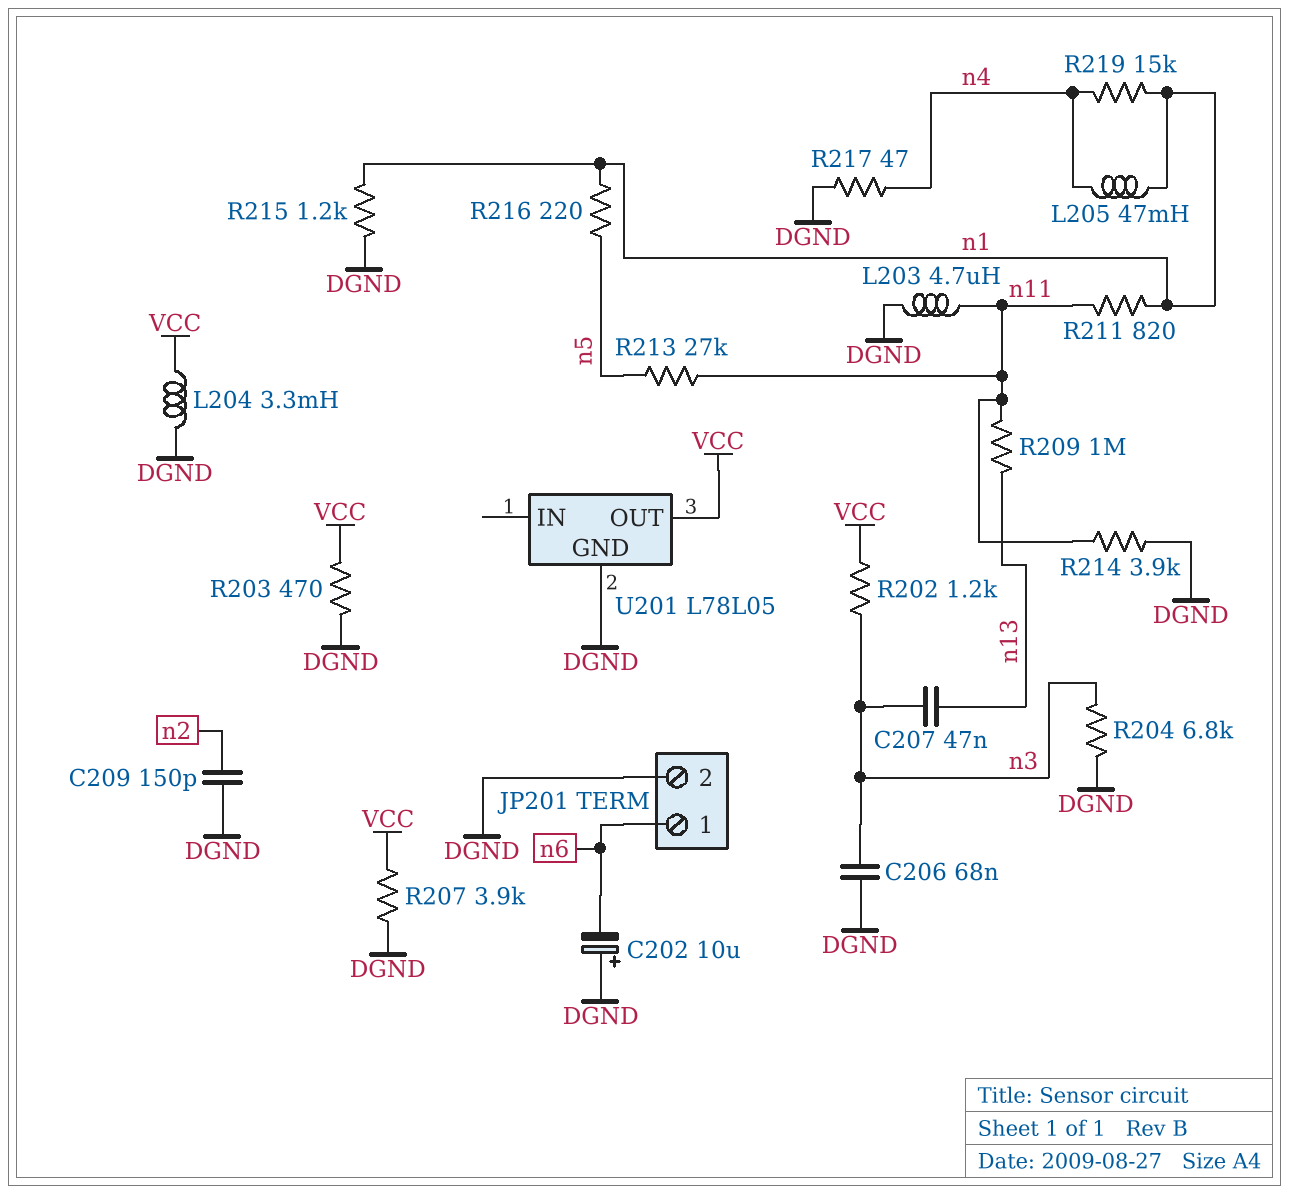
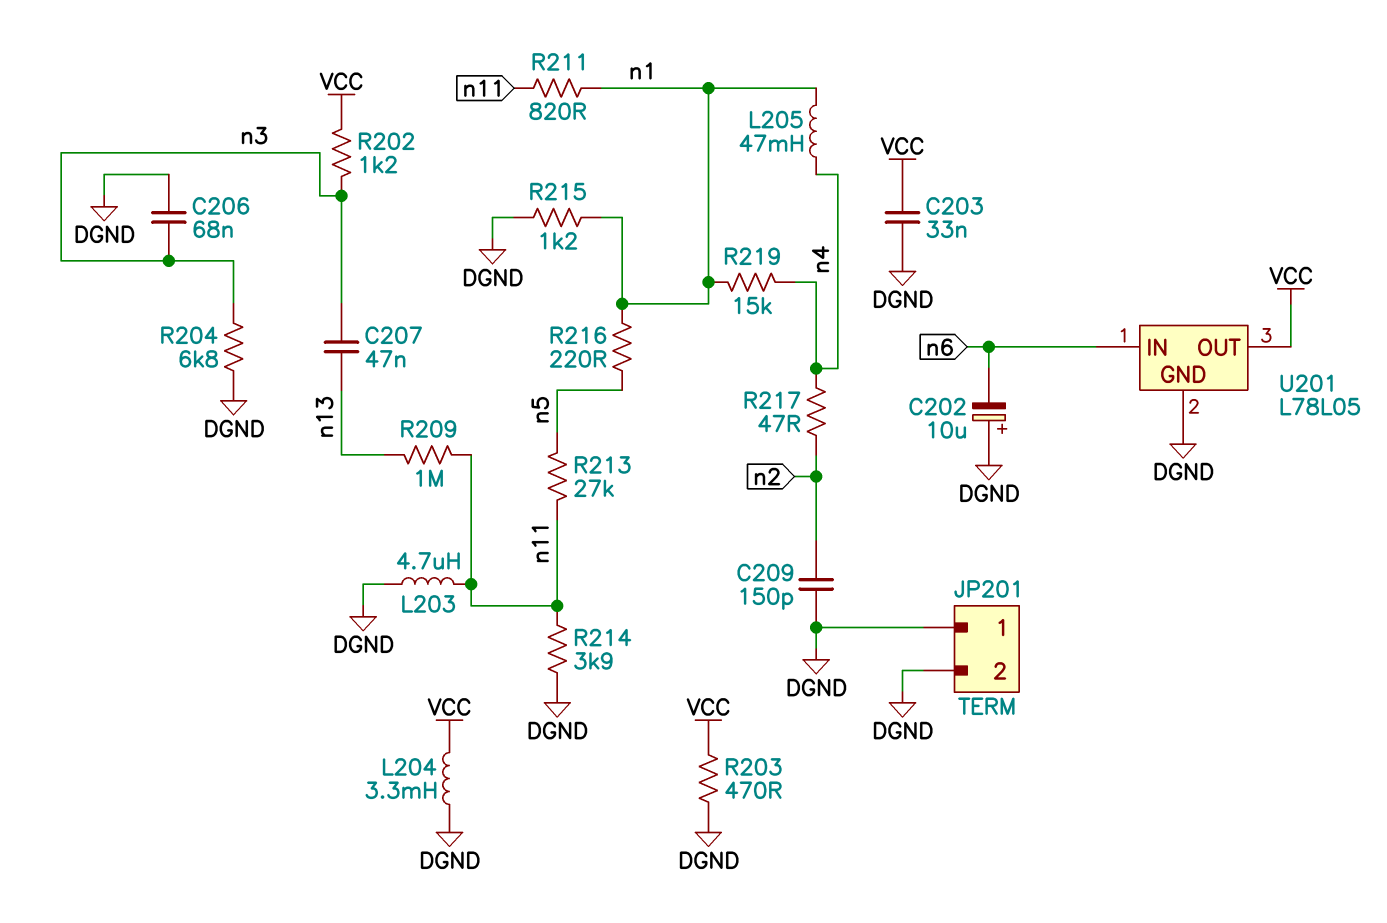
C203: none -> 33nF (DGND, VCC)
JP201 pin 1: n6 -> DGND
R207: 3.9k (DGND, VCC) -> none
R217: 47 (DGND, n4) -> 47 (n2, n4)
U201 pin IN: none -> n6

